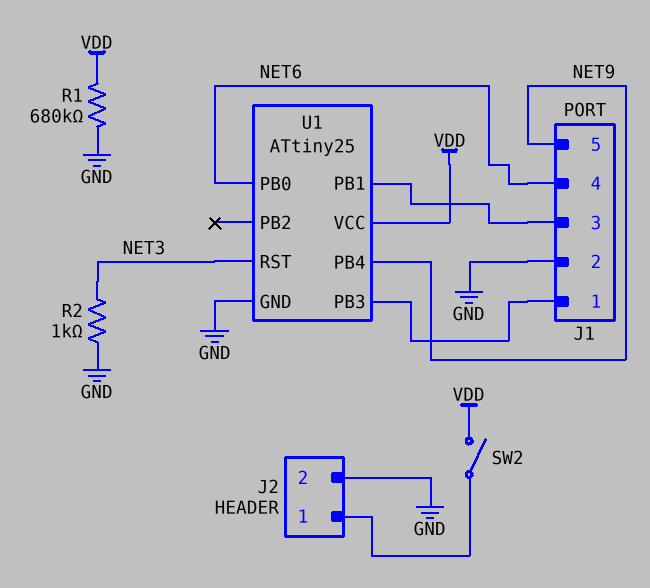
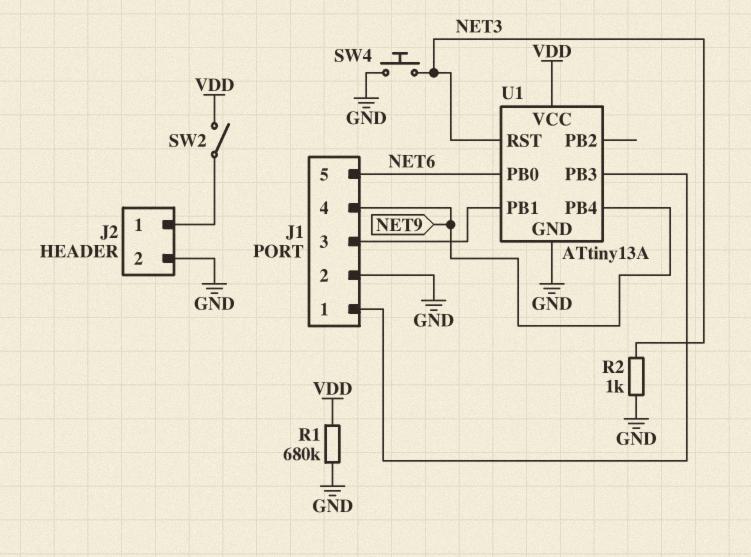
J1 pin 4: NET6 -> NET9
J1 pin 5: NET9 -> NET6
SW4: none -> button (GND, NET3)
U1: ATtiny25 -> ATtiny13A

